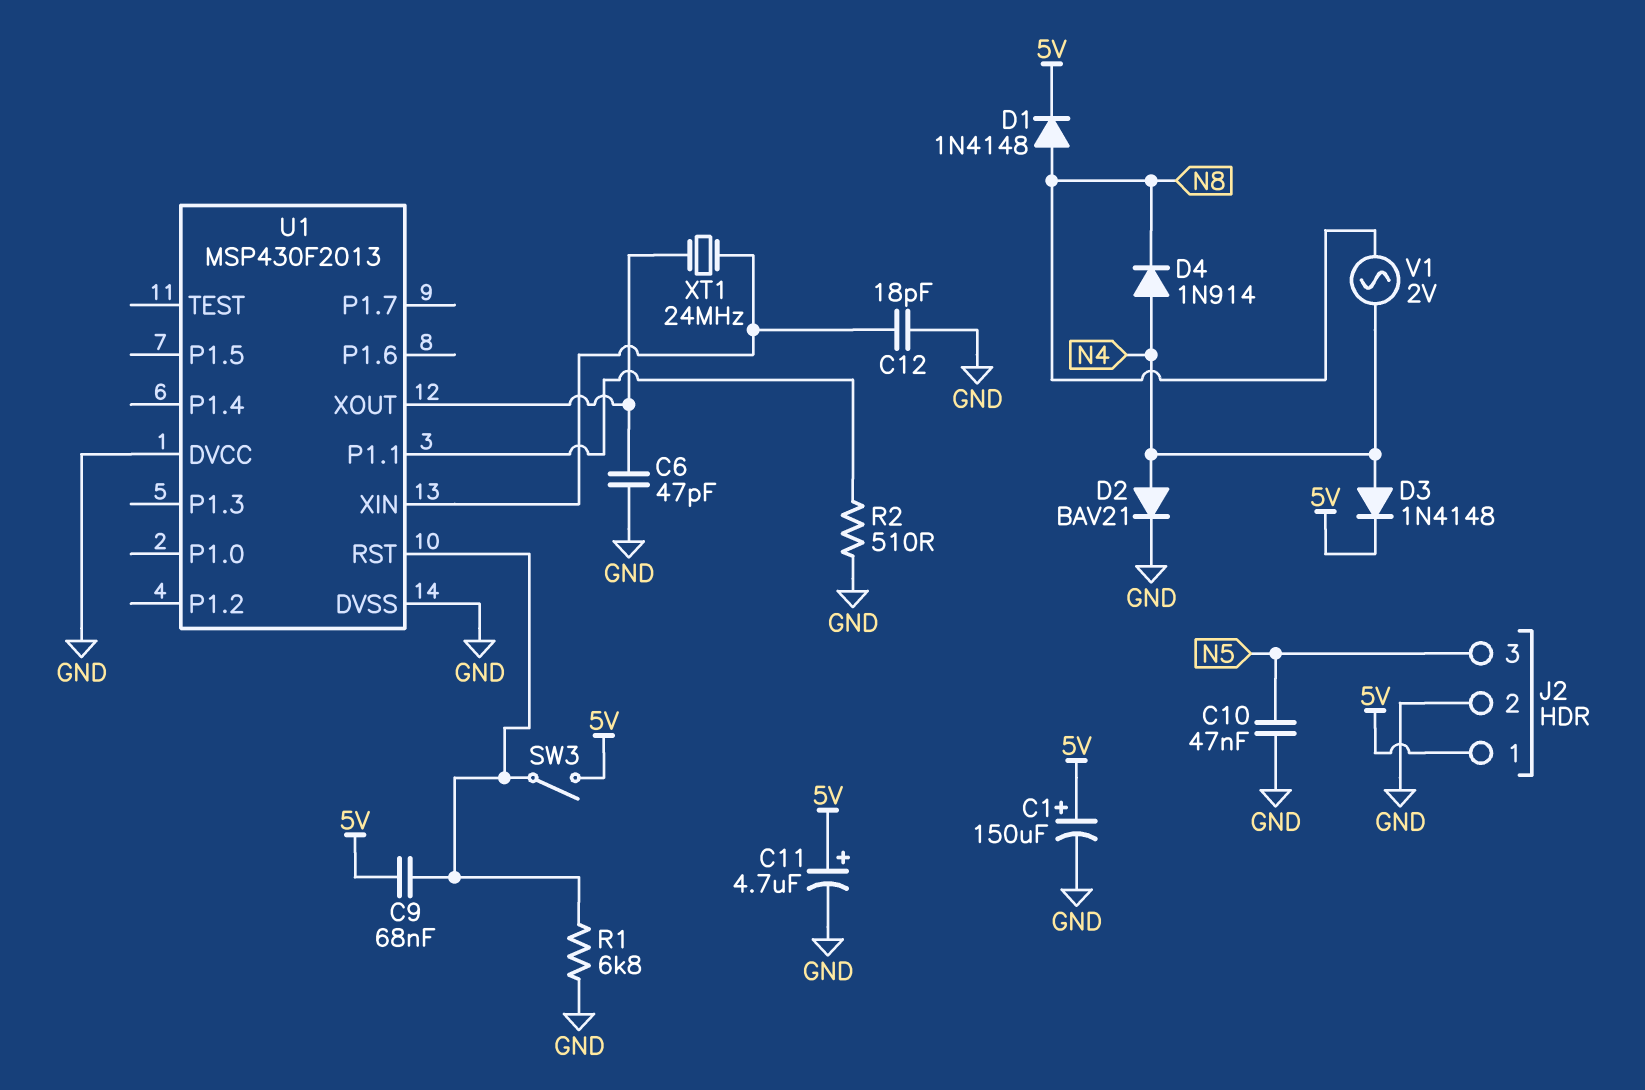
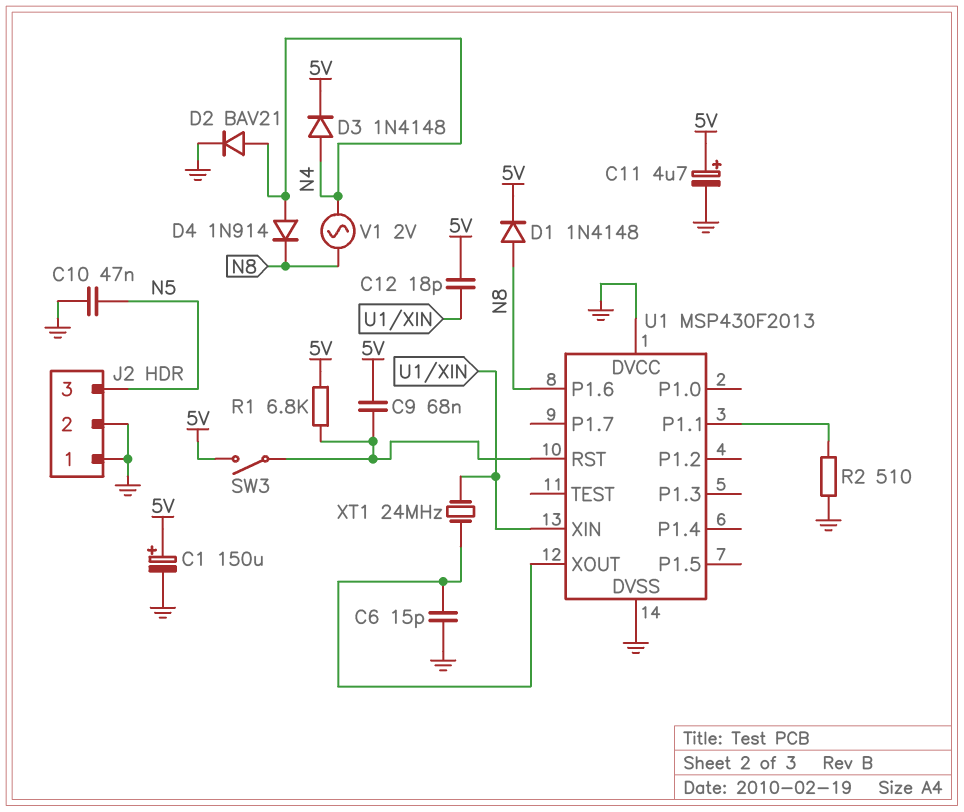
C6: 47pF (GND, U1/XOUT) -> 15pF (GND, U1/XOUT)
C12: 18pF (GND, U1/XIN) -> 18pF (5V, U1/XIN)
J2 pin 1: 5V -> GND
R1: 6.8k (GND, U1/RST) -> 6.8k (5V, U1/RST)
U1 pin P1.6: none -> N8

